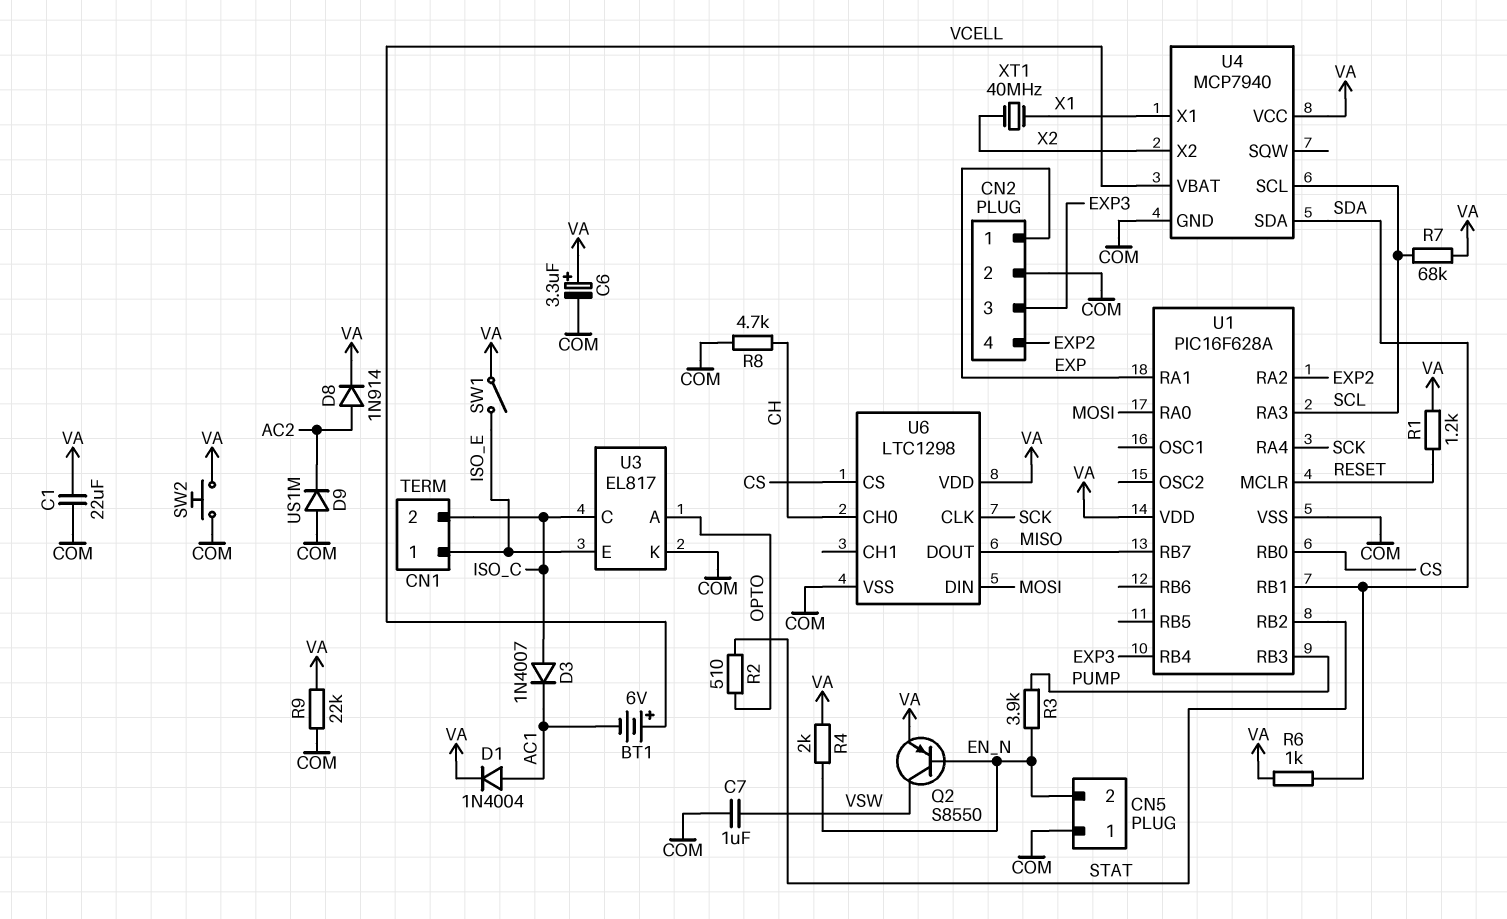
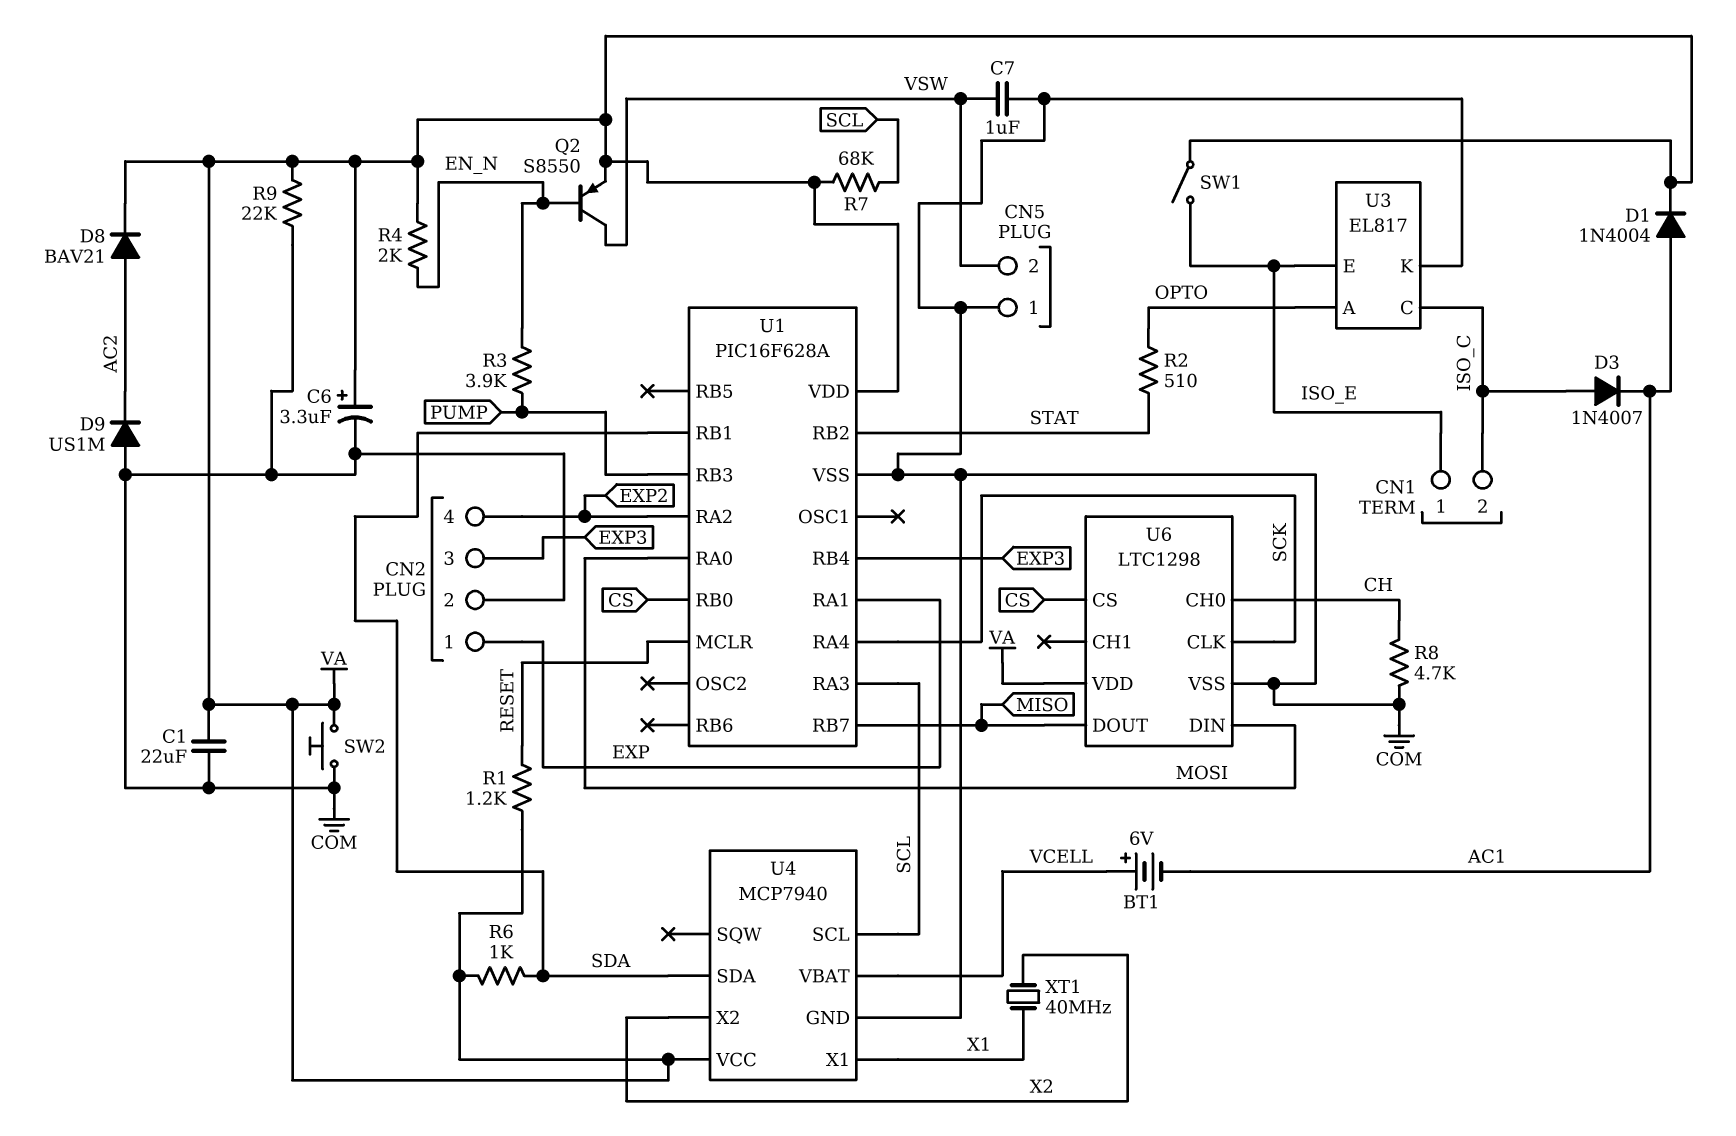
CN5 pin 2: EN_N -> VSW
D8: diode 1N914 (A AC2, K VA) -> diode BAV21 (A AC2, K VA)

